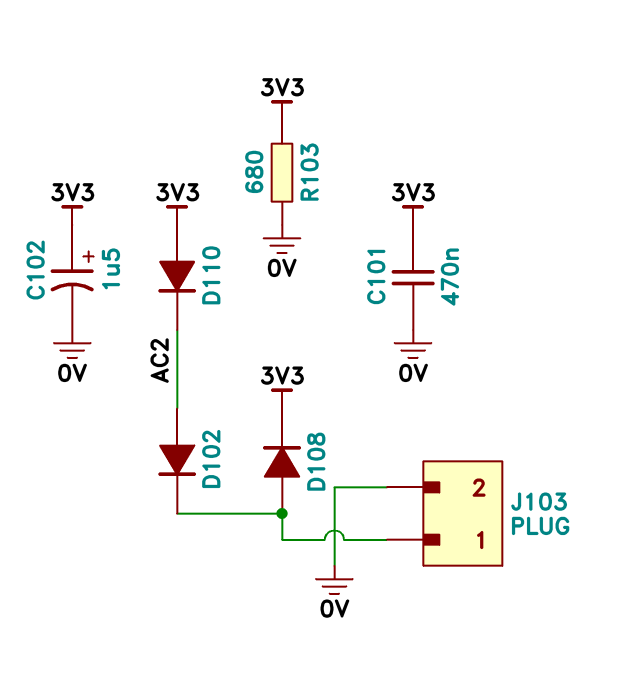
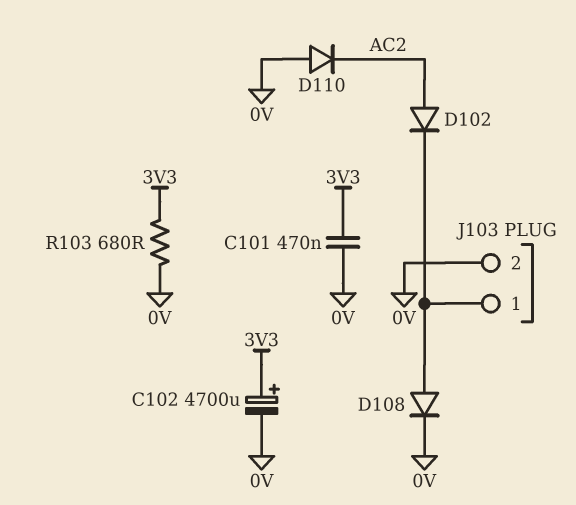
C102: 1.5uF (plus 3V3, minus 0V) -> 4700uF (plus 3V3, minus 0V)
D108: diode (A J103/1, K 3V3) -> diode (A J103/1, K 0V)
D110: diode (A 3V3, K AC2) -> diode (A 0V, K AC2)

